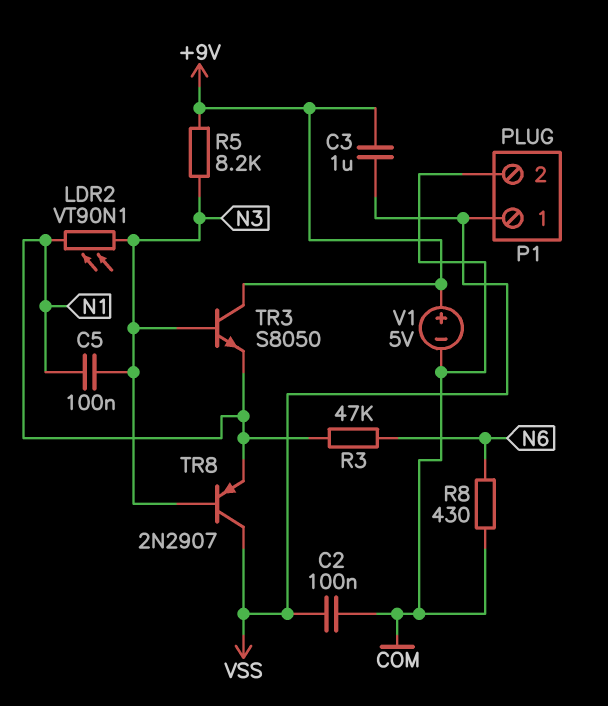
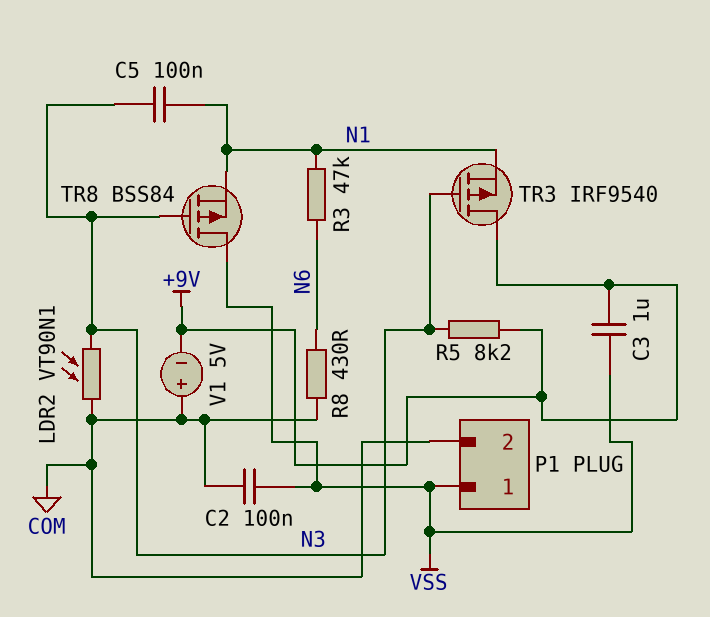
LDR2: VT90N1 (N1, N3) -> VT90N1 (COM, N3)
TR3: NPN S8050 (B N3, C +9V, E N1) -> PMOS IRF9540 (G N3, D +9V, S N1)
TR8: PNP 2N2907 (B N3, C VSS, E N1) -> PMOS BSS84 (G N3, D VSS, S N1)
V1: 5V (plus +9V, minus COM) -> 5V (plus COM, minus +9V)

